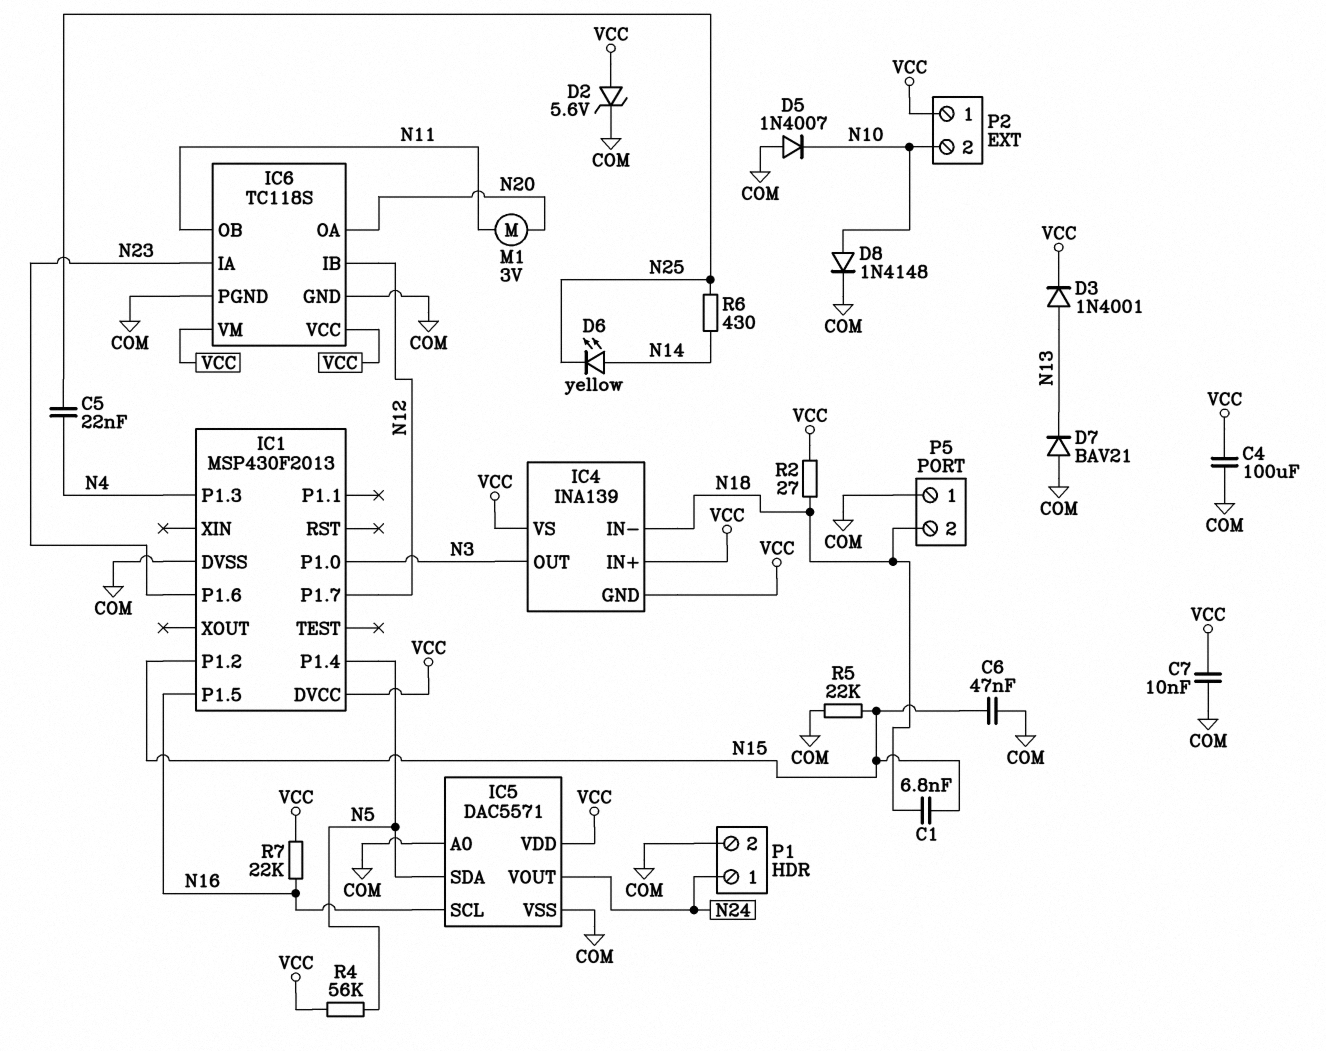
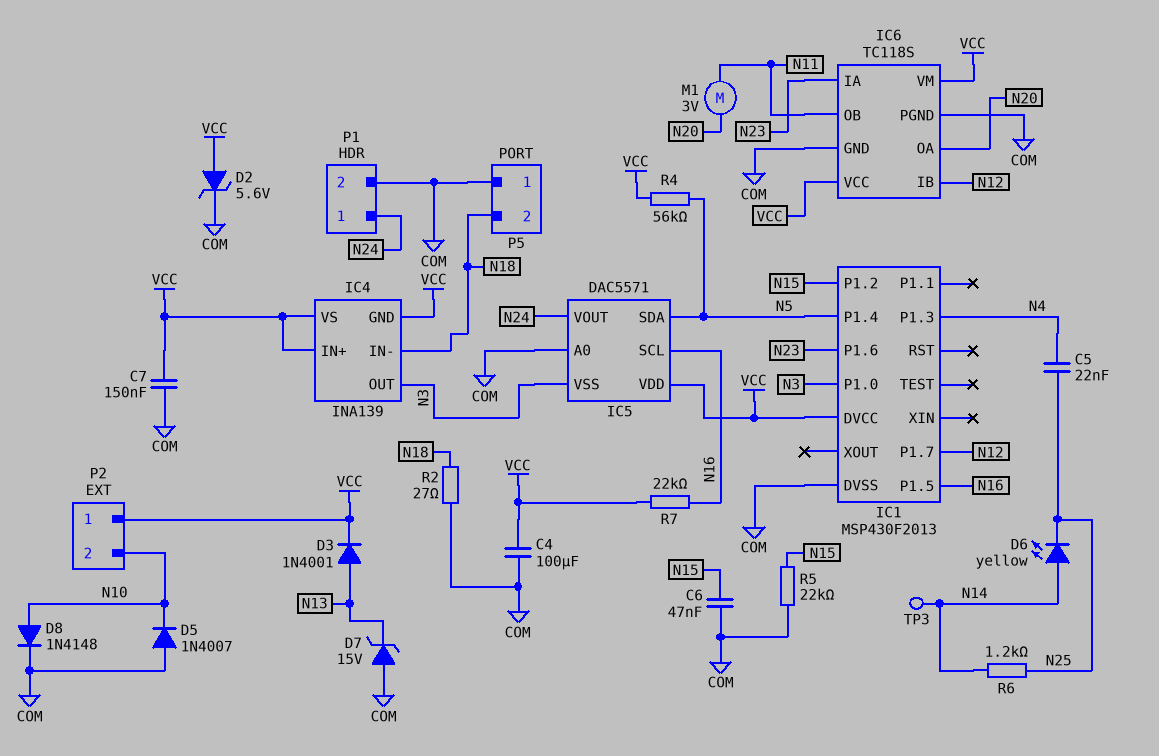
C1: 6.8nF (N15, N18) -> none
C7: 10nF (COM, VCC) -> 150nF (COM, VCC)
D7: diode BAV21 (A COM, K N13) -> zener 15V (A COM, K N13)
IC5 pin VSS: COM -> N3
R2: 27 (N18, VCC) -> 27 (COM, N18)
R6: 430 (N14, N25) -> 1.2k (N14, N25)
TP3: none -> test point (N14)

